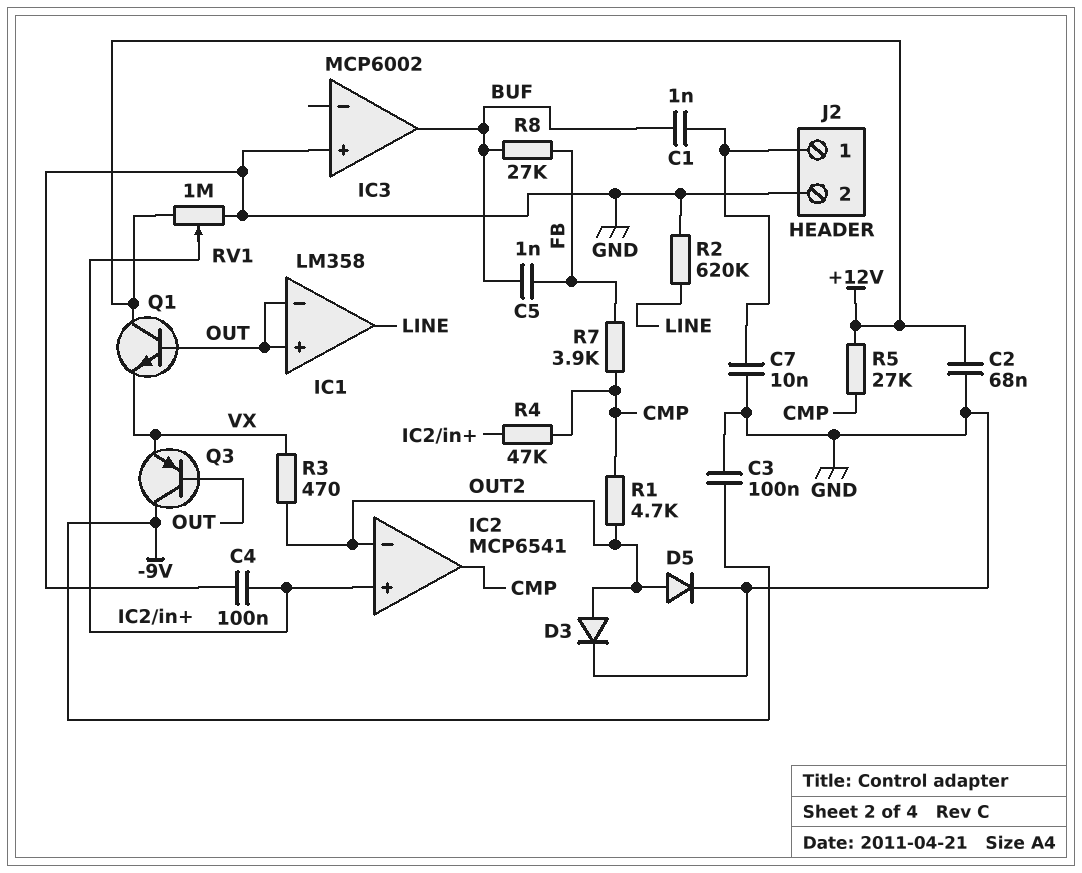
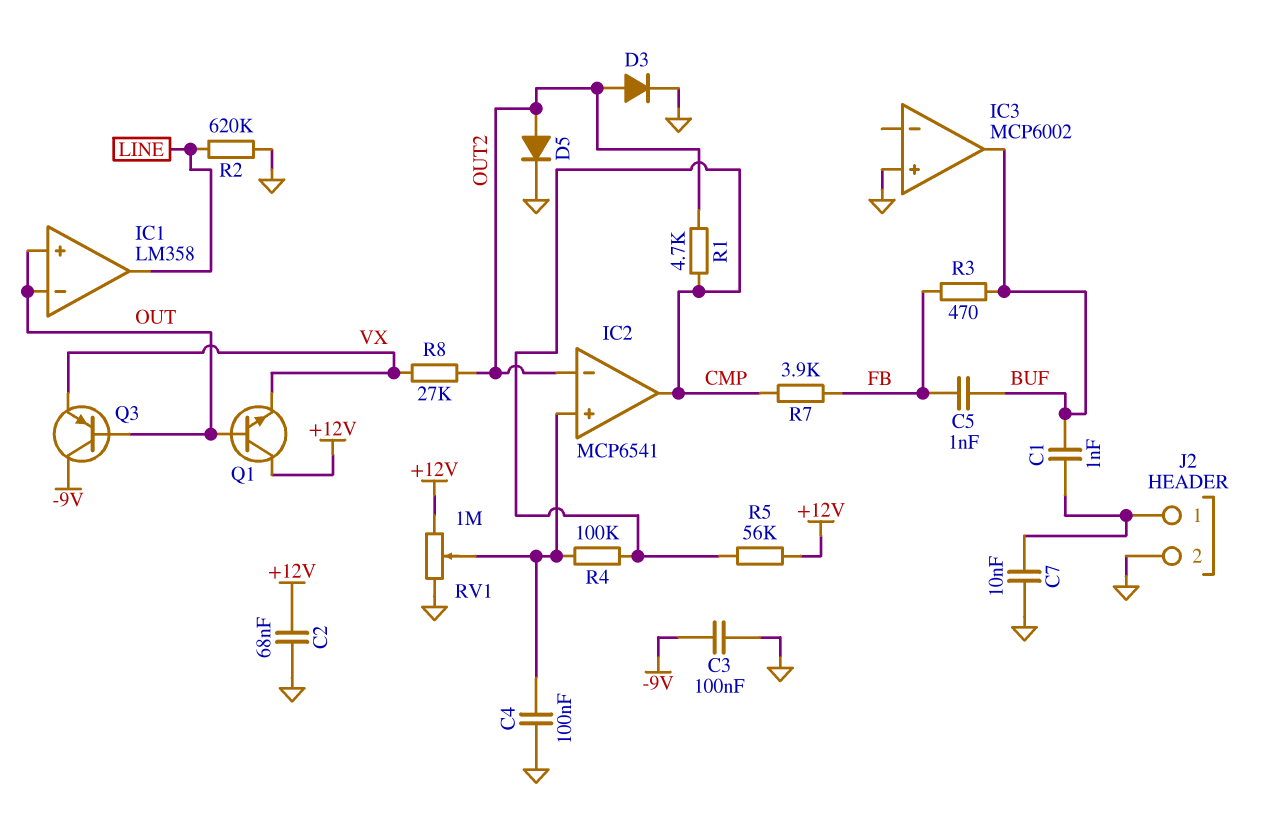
R3: 470 (OUT2, VX) -> 470 (BUF, FB)
R4: 47k (CMP, IC2/in+) -> 100k (CMP, IC2/in+)
R5: 27k (+12V, CMP) -> 56k (+12V, CMP)
R8: 27k (BUF, FB) -> 27k (OUT2, VX)

